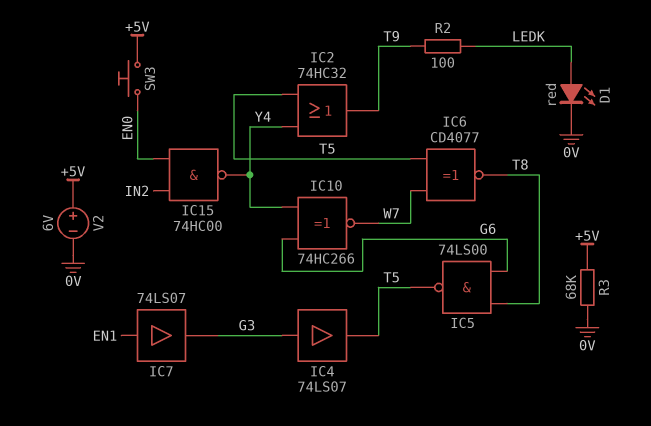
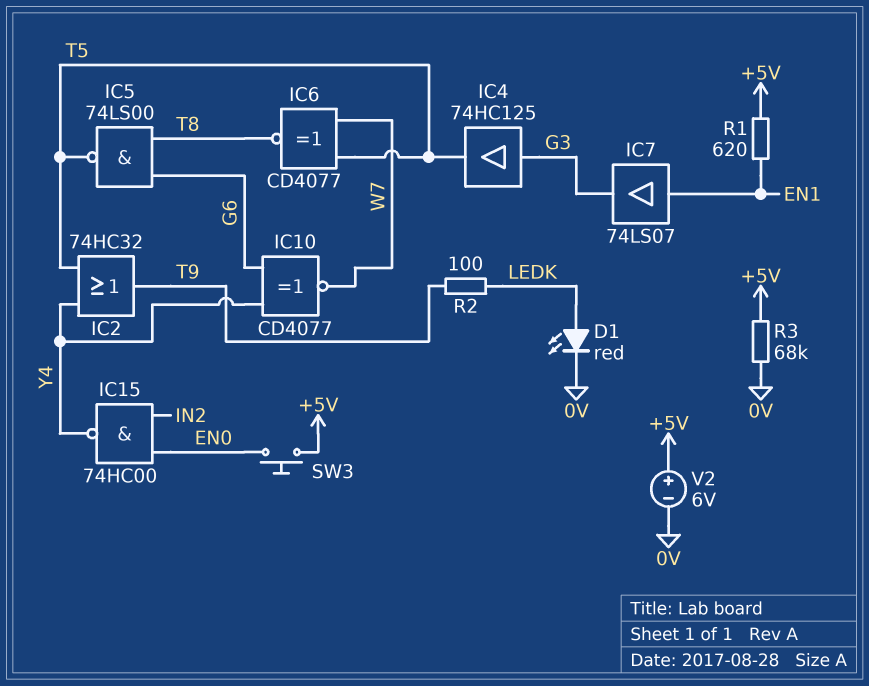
IC4: buffer 74LS07 (in G3, out T5) -> buffer 74HC125 (in G3, out T5)
IC10: XNOR 74HC266 (in G6, in Y4, out W7) -> XNOR CD4077 (in G6, in Y4, out W7)
R1: none -> 620 (+5V, EN1)

